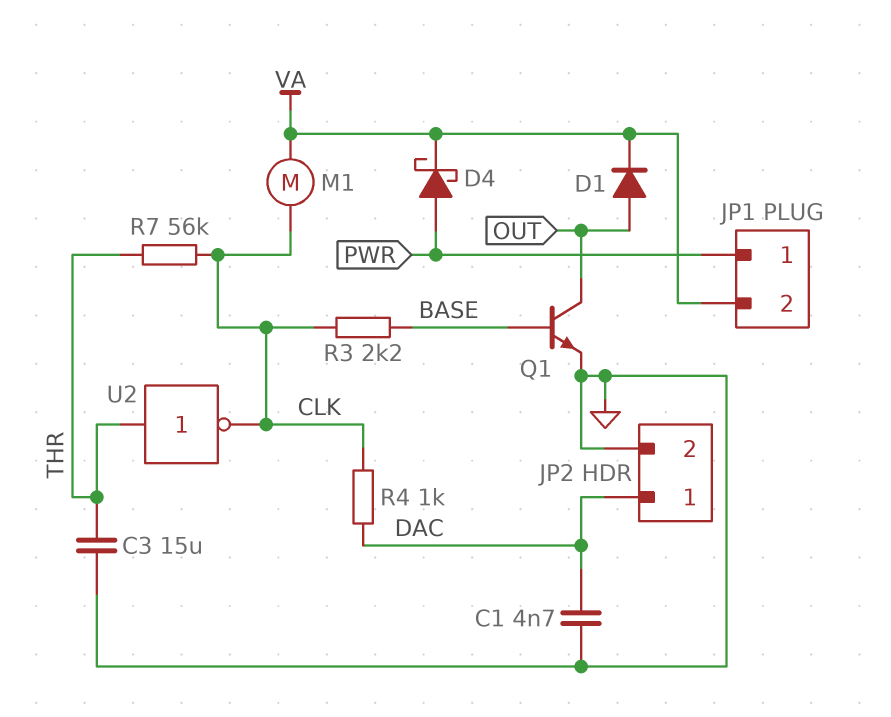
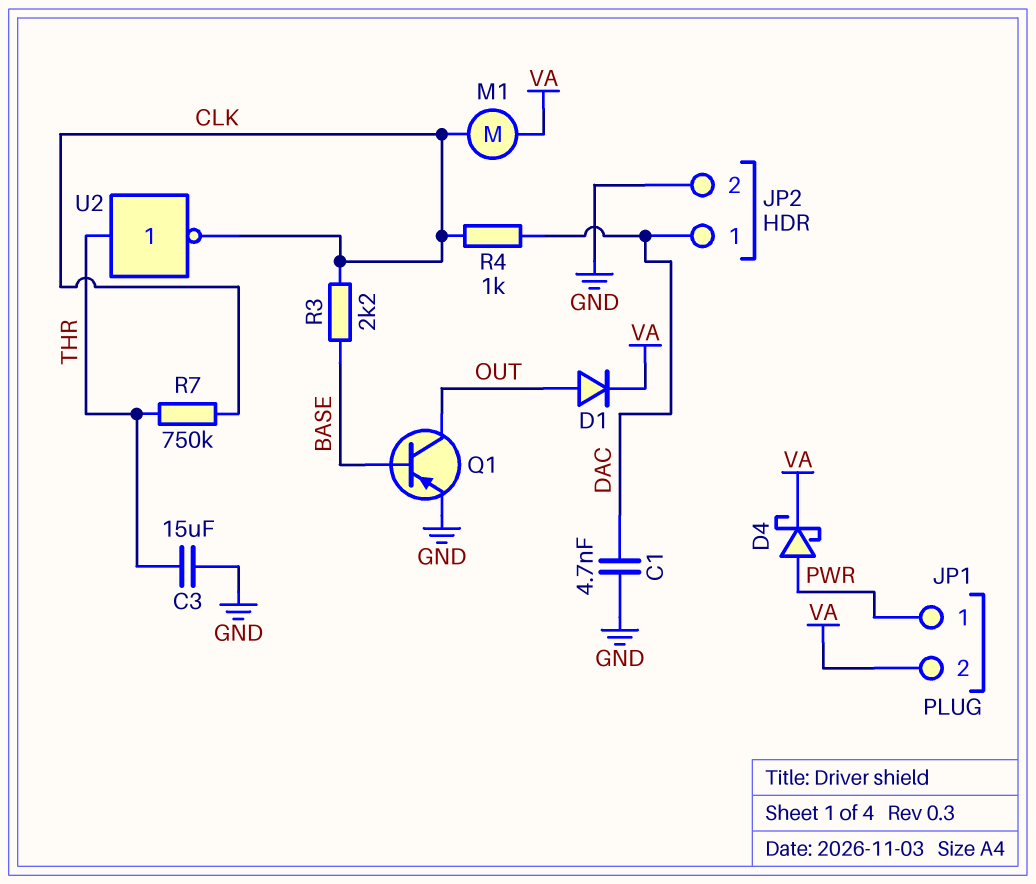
Q1: NPN (B BASE, C OUT, E GND) -> PNP (B BASE, C OUT, E GND)
R7: 56k (CLK, THR) -> 750k (CLK, THR)

